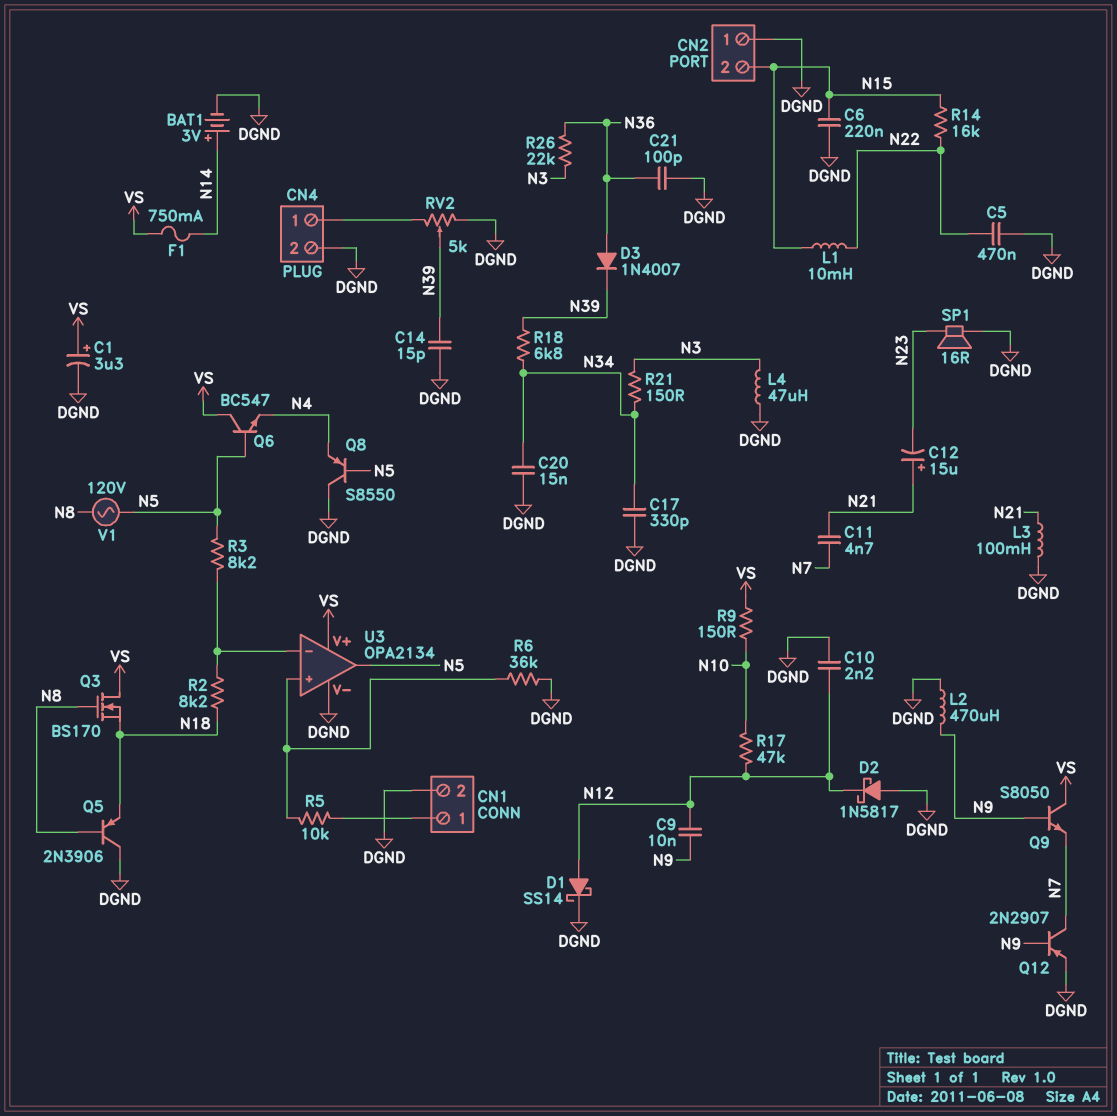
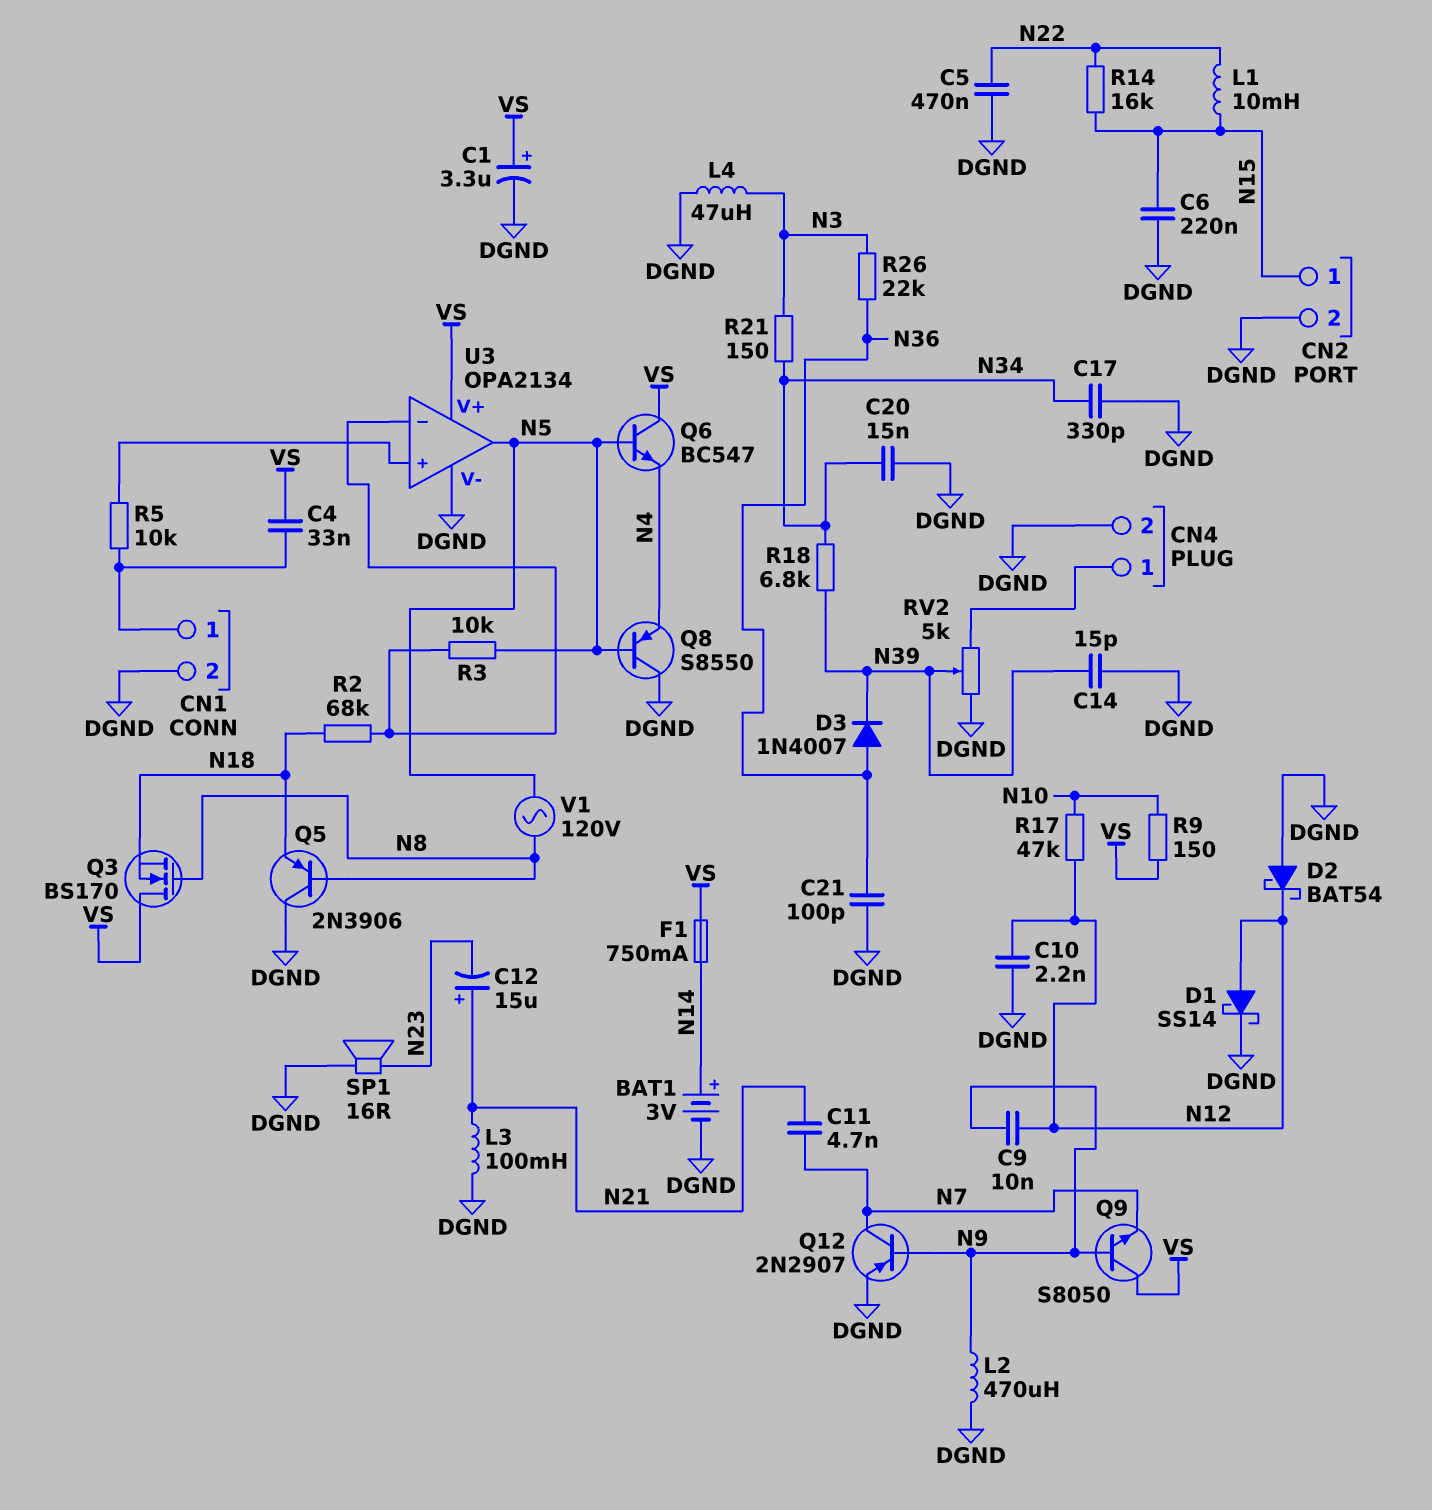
C4: none -> 33nF (CN1/1, VS)
CN2 pin 1: DGND -> N15
CN2 pin 2: N15 -> DGND
D2: schottky 1N5817 (A DGND, K N12) -> schottky BAT54 (A DGND, K N12)
R2: 8.2k (N18, U3/in-) -> 68k (N18, U3/in-)
R3: 8.2k (N5, U3/in-) -> 10k (N5, U3/in-)
R6: 36k (DGND, U3/in+) -> none

